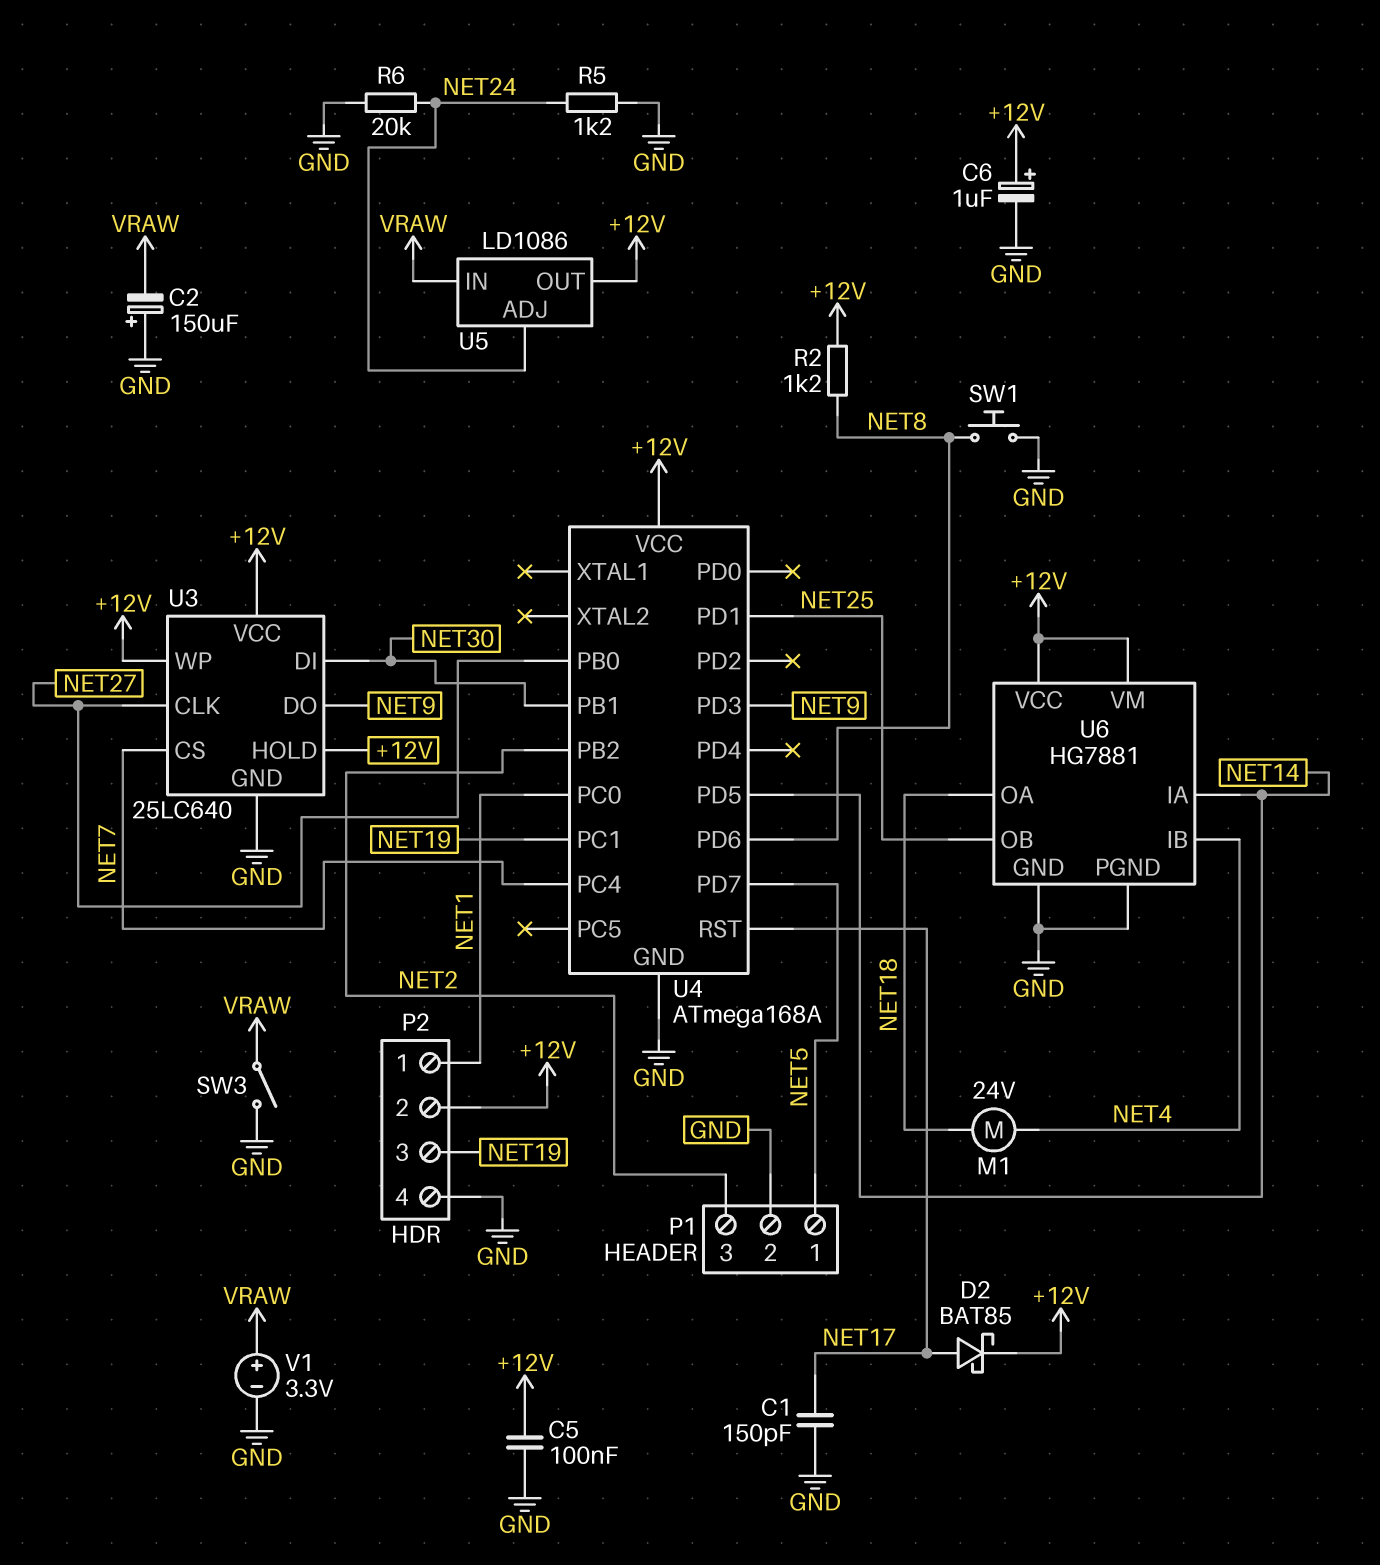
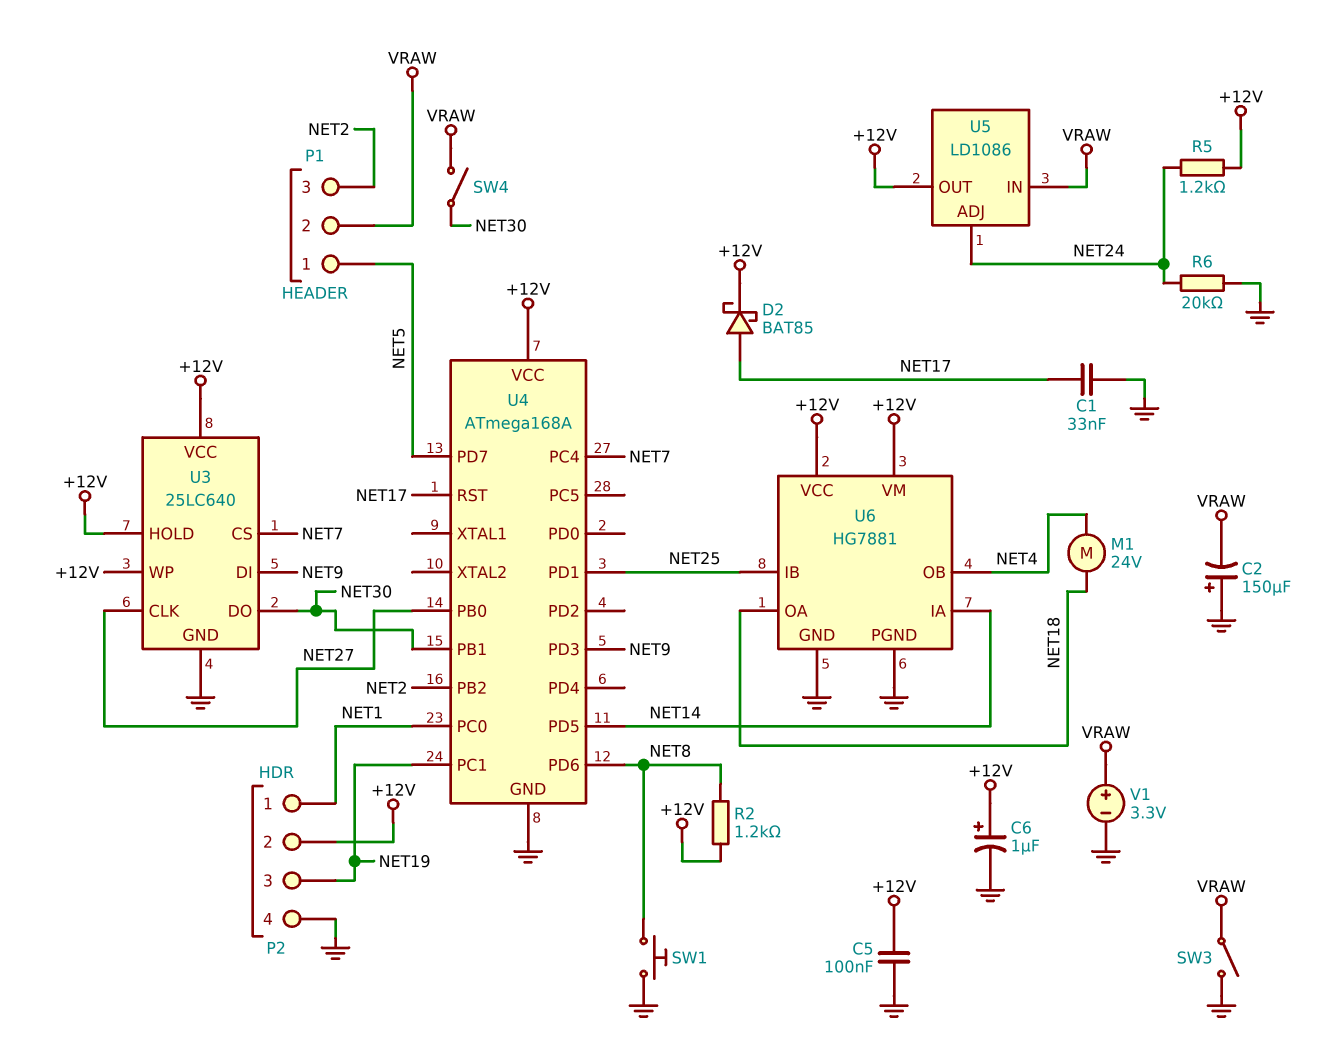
C1: 150pF (GND, NET17) -> 33nF (GND, NET17)
P1 pin 2: GND -> VRAW
R5: 1.2k (GND, NET24) -> 1.2k (+12V, NET24)
SW4: none -> switch (NET30, VRAW)
U3 pin DI: NET30 -> NET9
U3 pin DO: NET9 -> NET30
U6 pin IB: NET4 -> NET25
U6 pin OB: NET25 -> NET4

